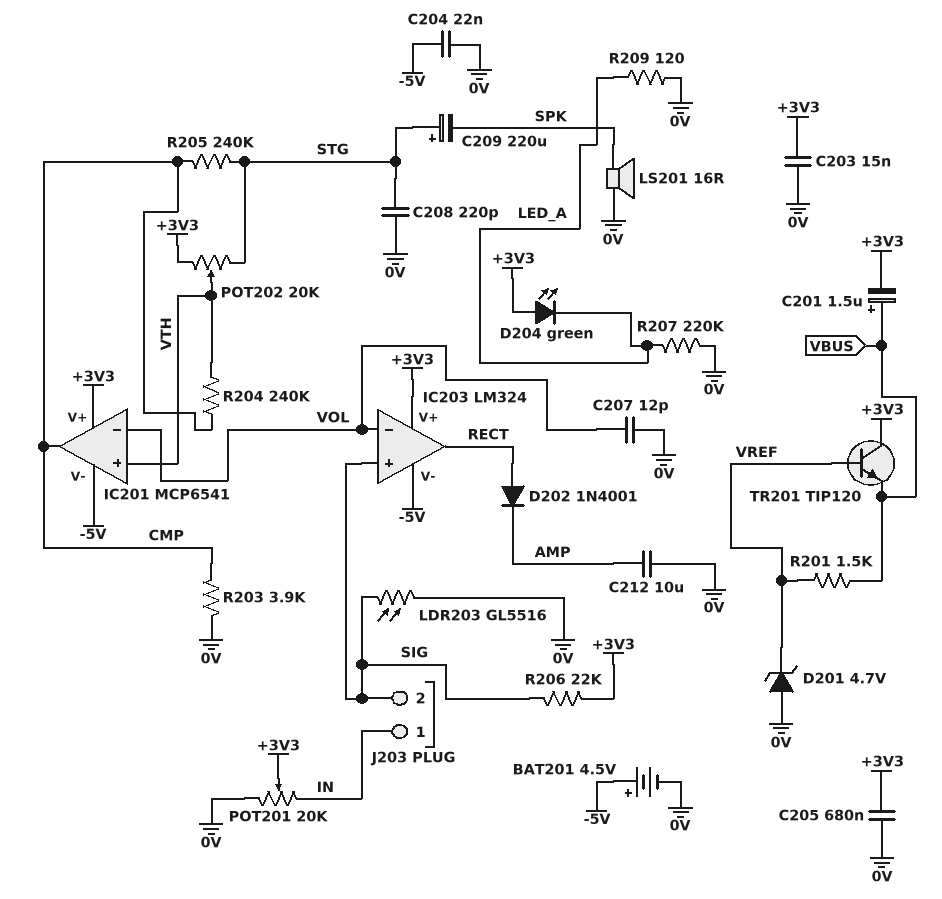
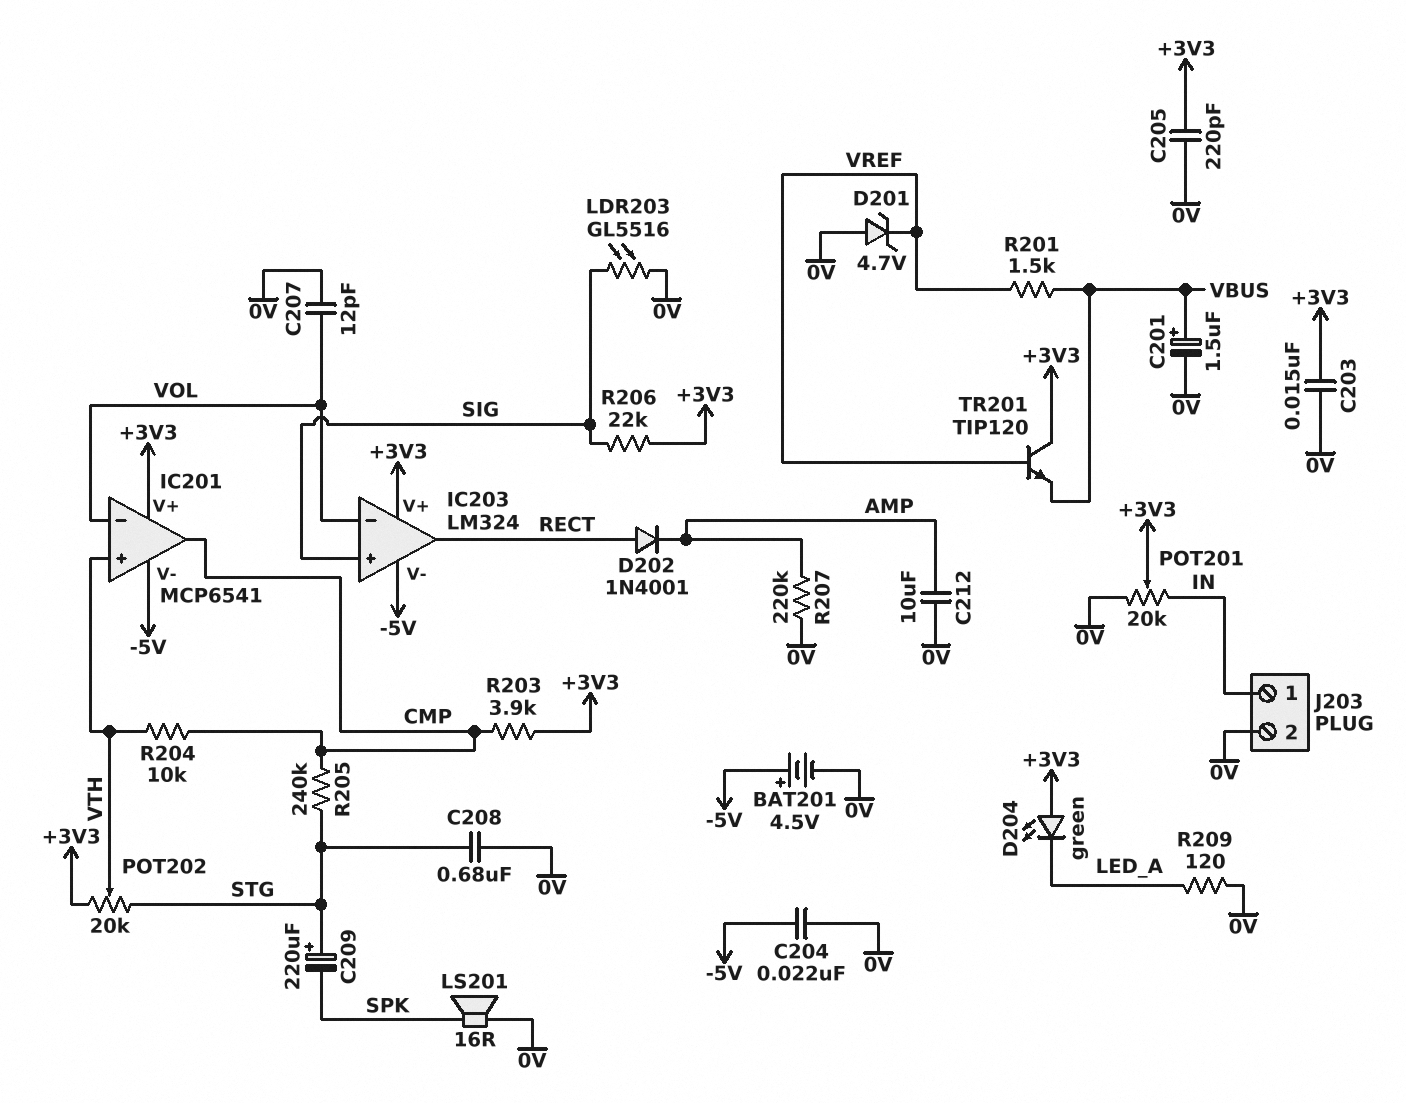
C201: 1.5uF (plus VBUS, minus +3V3) -> 1.5uF (plus VBUS, minus 0V)
C205: 680nF (+3V3, 0V) -> 220pF (+3V3, 0V)
C208: 220pF (0V, STG) -> 680nF (0V, STG)
J203 pin 2: SIG -> 0V
R203: 3.9k (0V, CMP) -> 3.9k (+3V3, CMP)
R204: 240k (CMP, VTH) -> 10k (CMP, VTH)
R207: 220k (0V, LED_A) -> 220k (0V, AMP)

